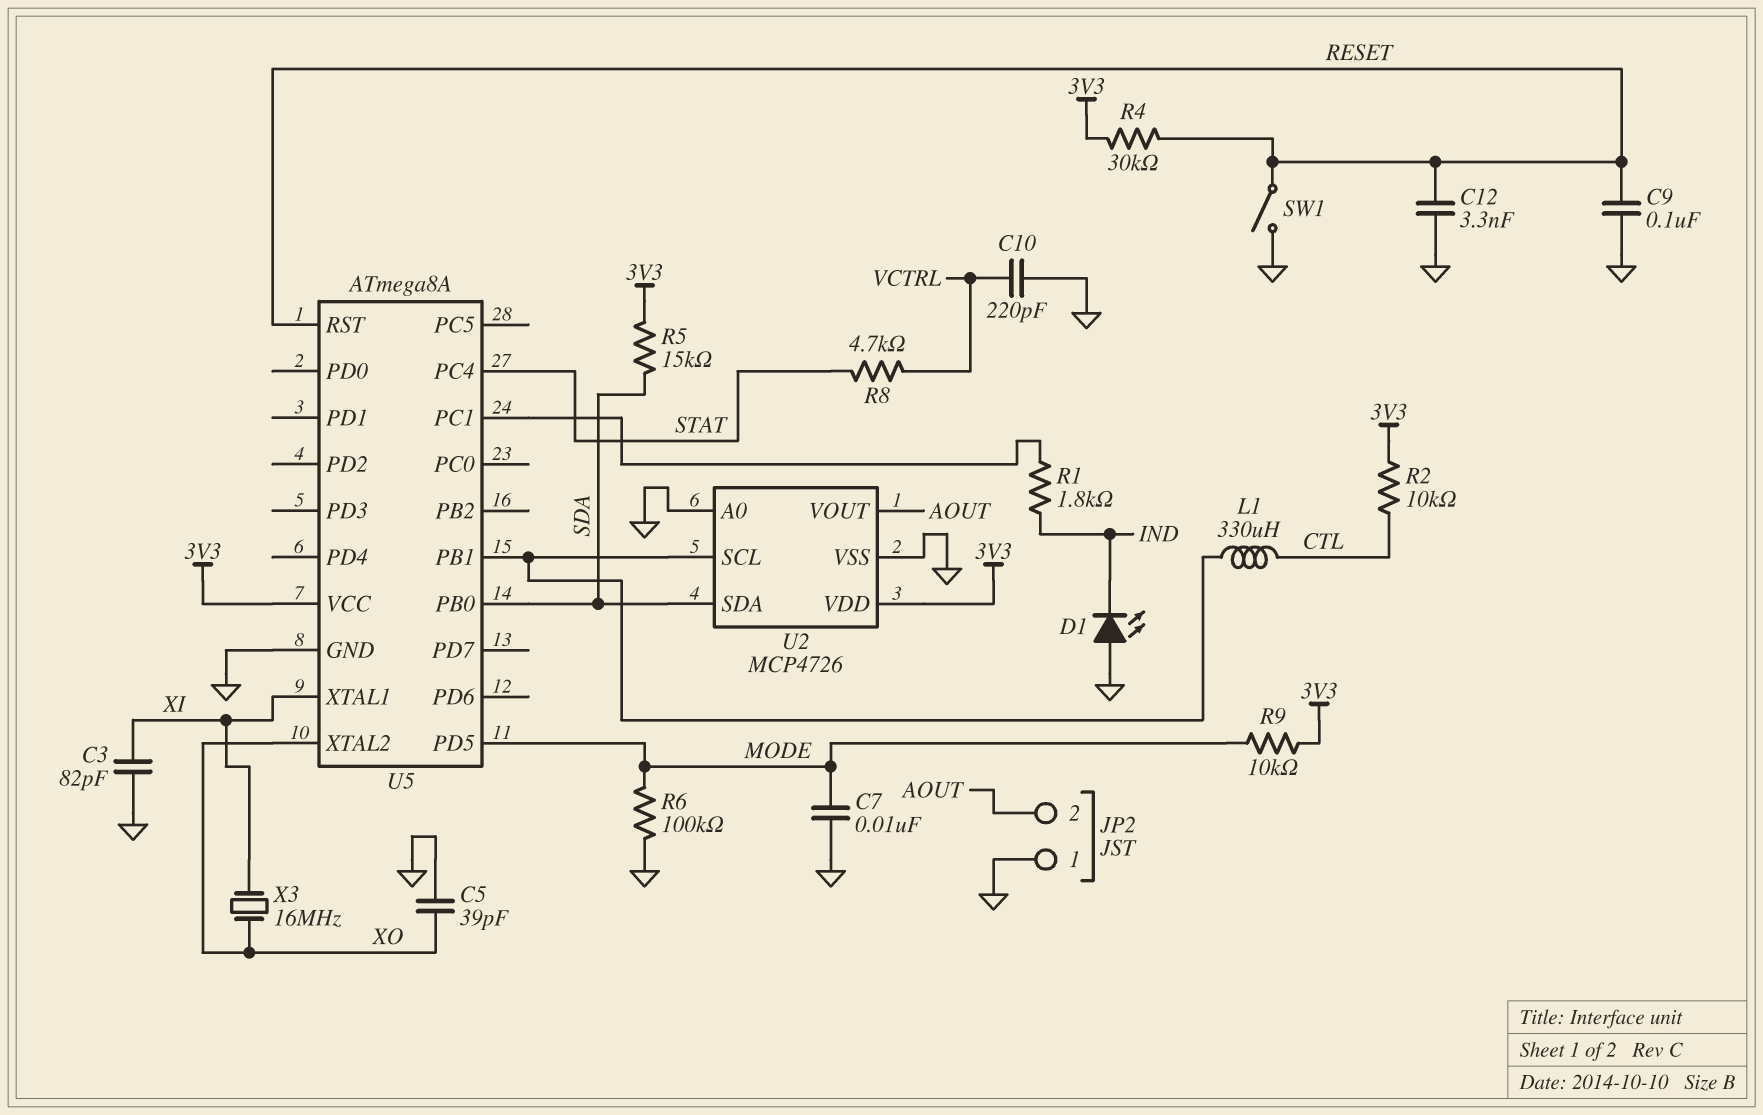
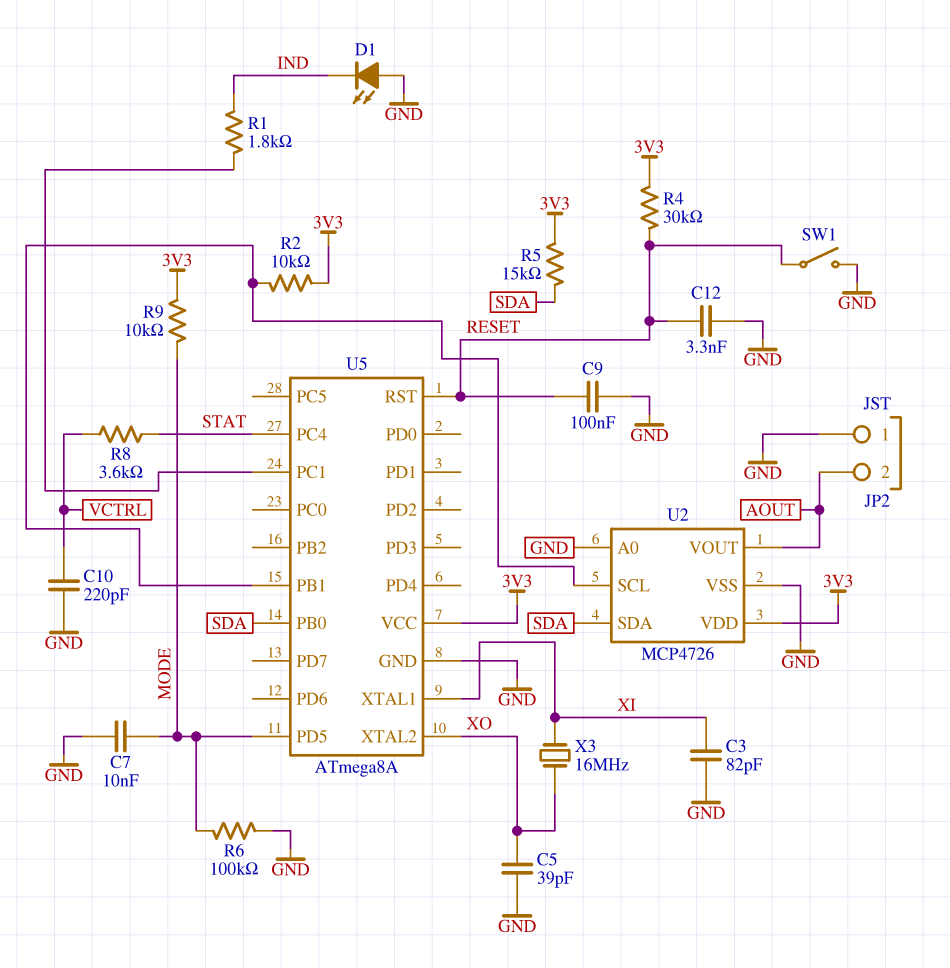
L1: 330uH (CTL, U2/SCL) -> none
R2: 10k (3V3, CTL) -> 10k (3V3, U2/SCL)
R8: 4.7k (STAT, VCTRL) -> 3.6k (STAT, VCTRL)

